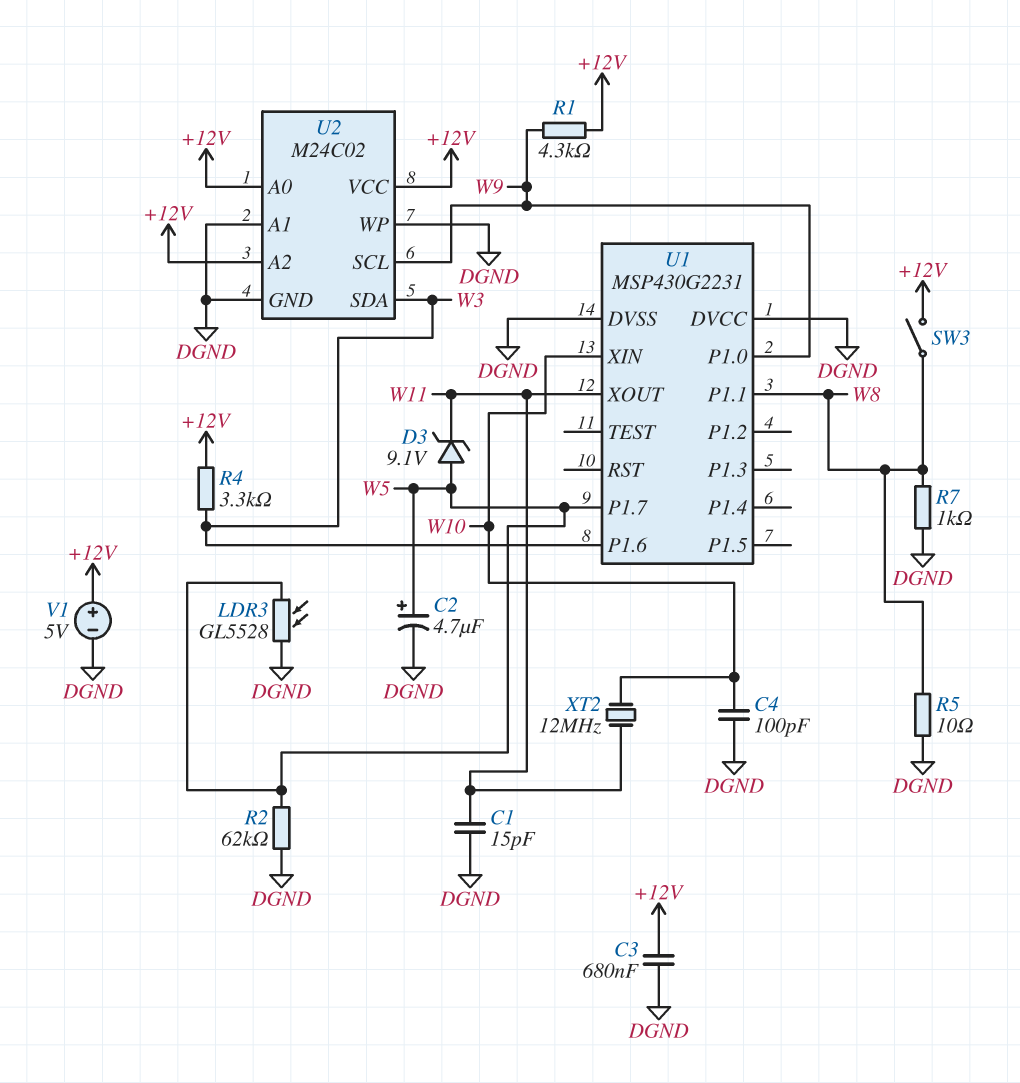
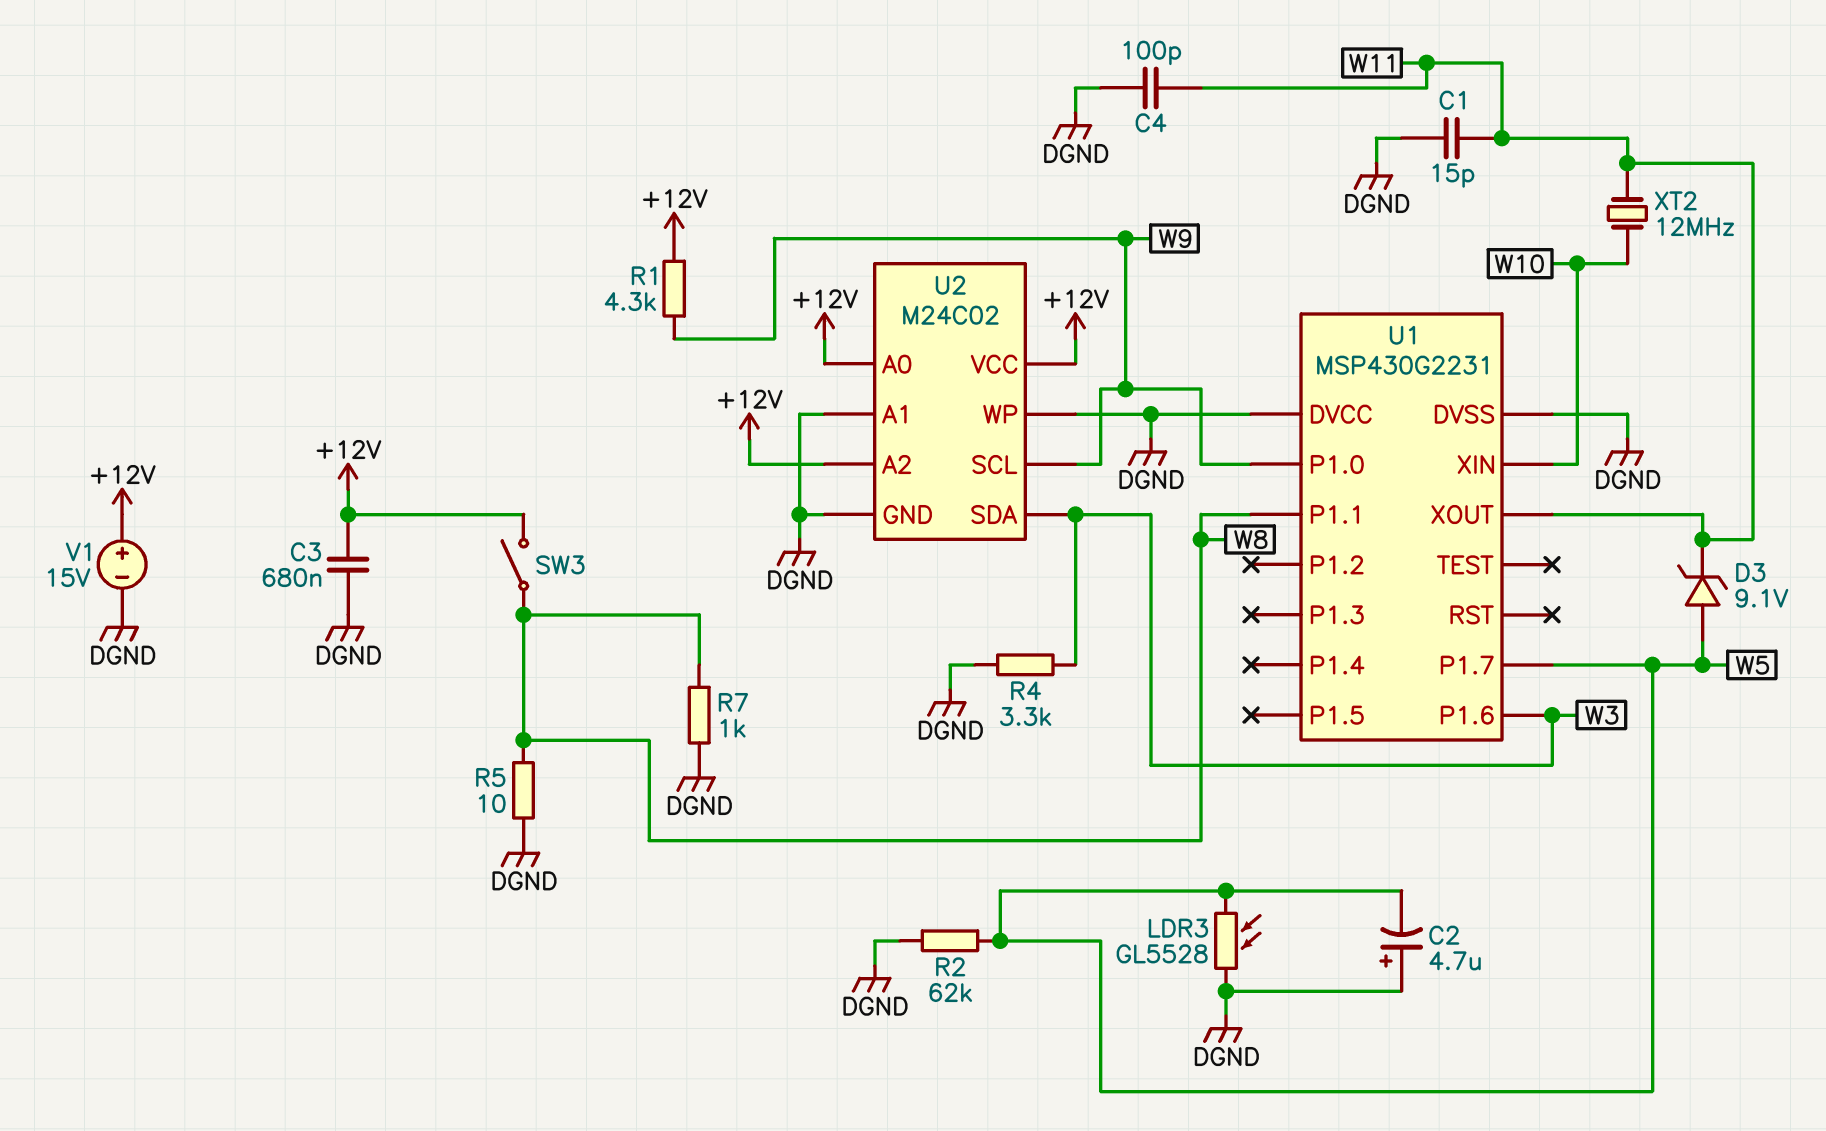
C2: 4.7uF (plus W5, minus DGND) -> 4.7uF (plus DGND, minus W5)
C4: 100pF (DGND, W10) -> 100pF (DGND, W11)
R4: 3.3k (+12V, W3) -> 3.3k (DGND, W3)
V1: 5V (plus +12V, minus DGND) -> 15V (plus +12V, minus DGND)

